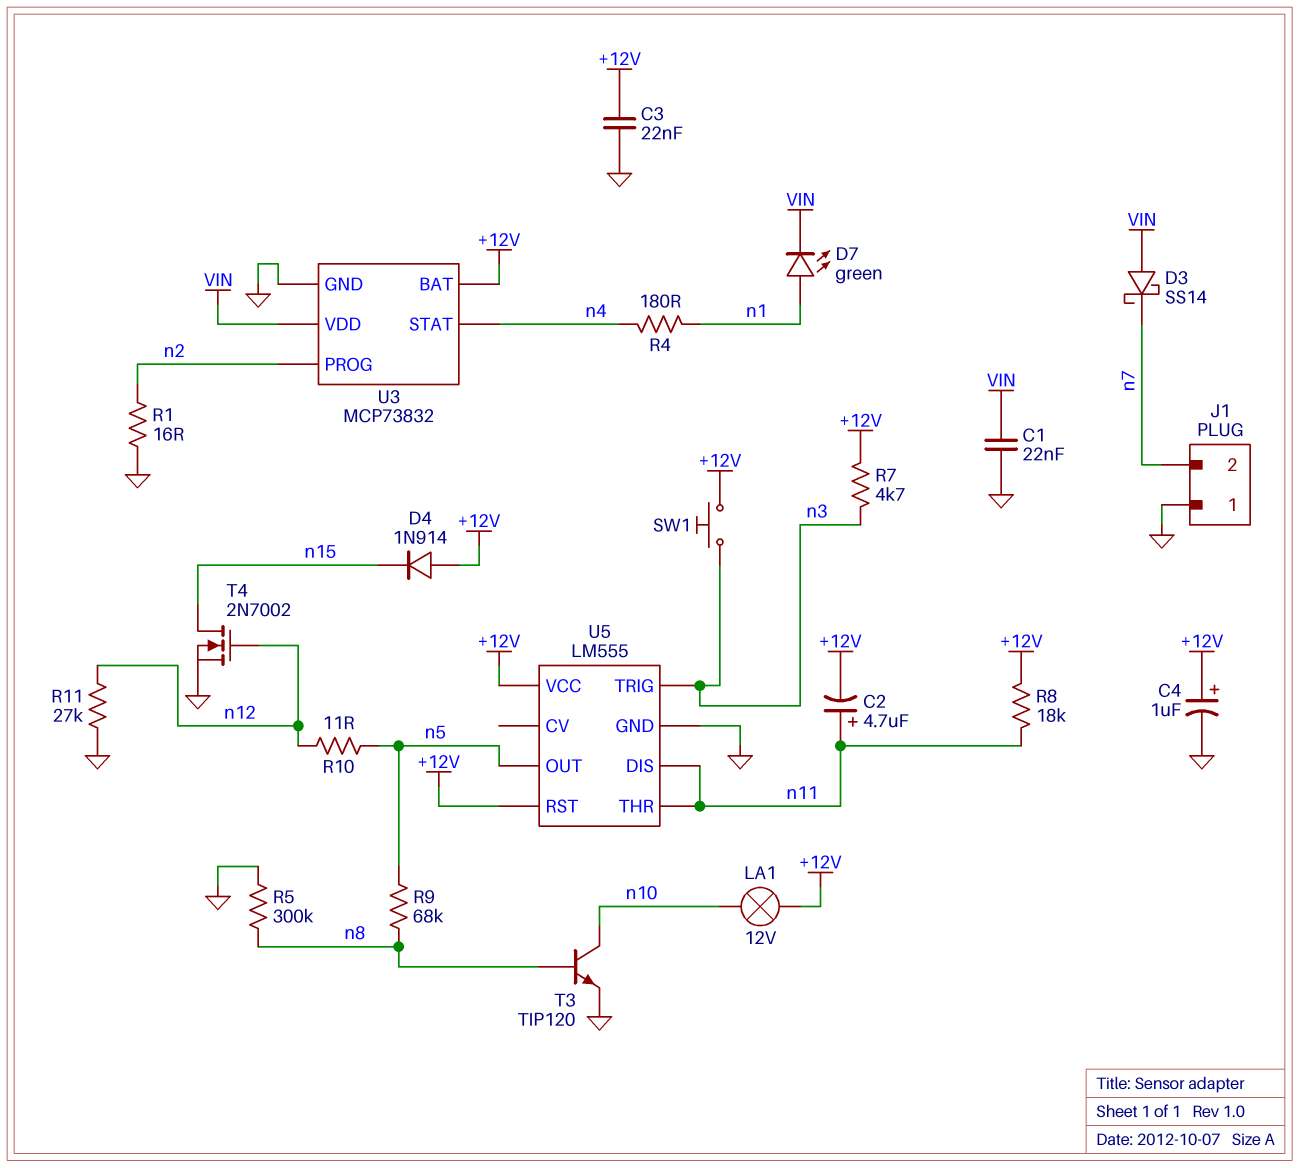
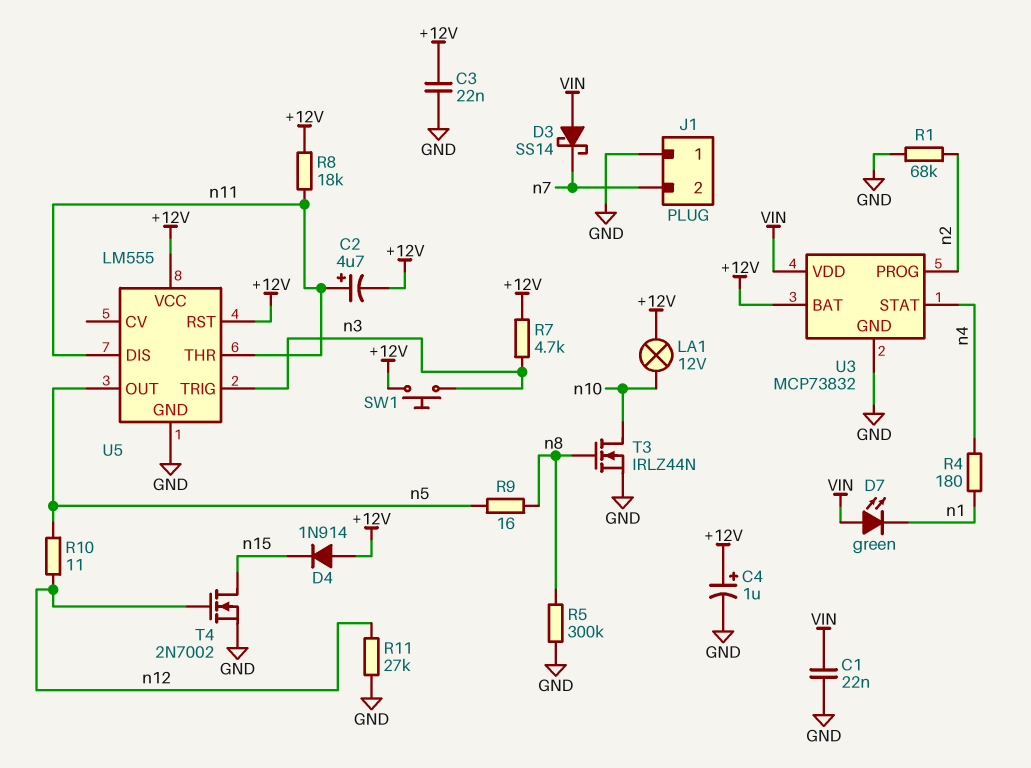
D7: LED green (A n1, K VIN) -> LED green (A VIN, K n1)
R1: 16 (GND, n2) -> 68k (GND, n2)
R9: 68k (n5, n8) -> 16 (n5, n8)
T3: NPN TIP120 (B n8, C n10, E GND) -> NMOS IRLZ44N (G n8, D n10, S GND)

